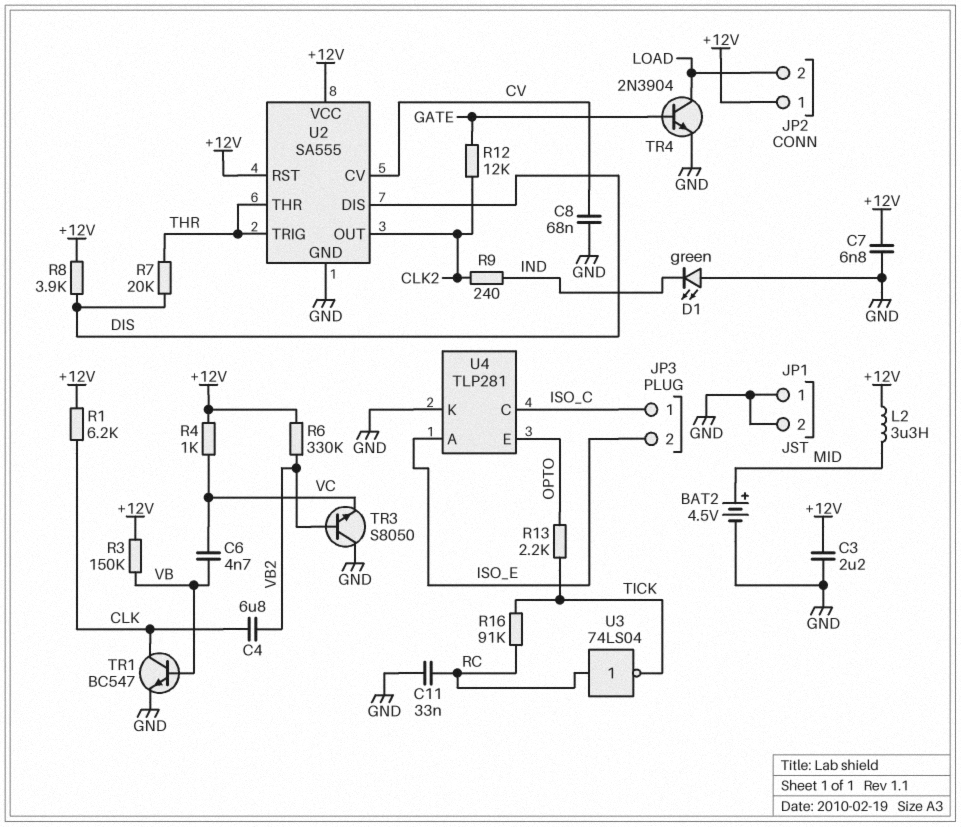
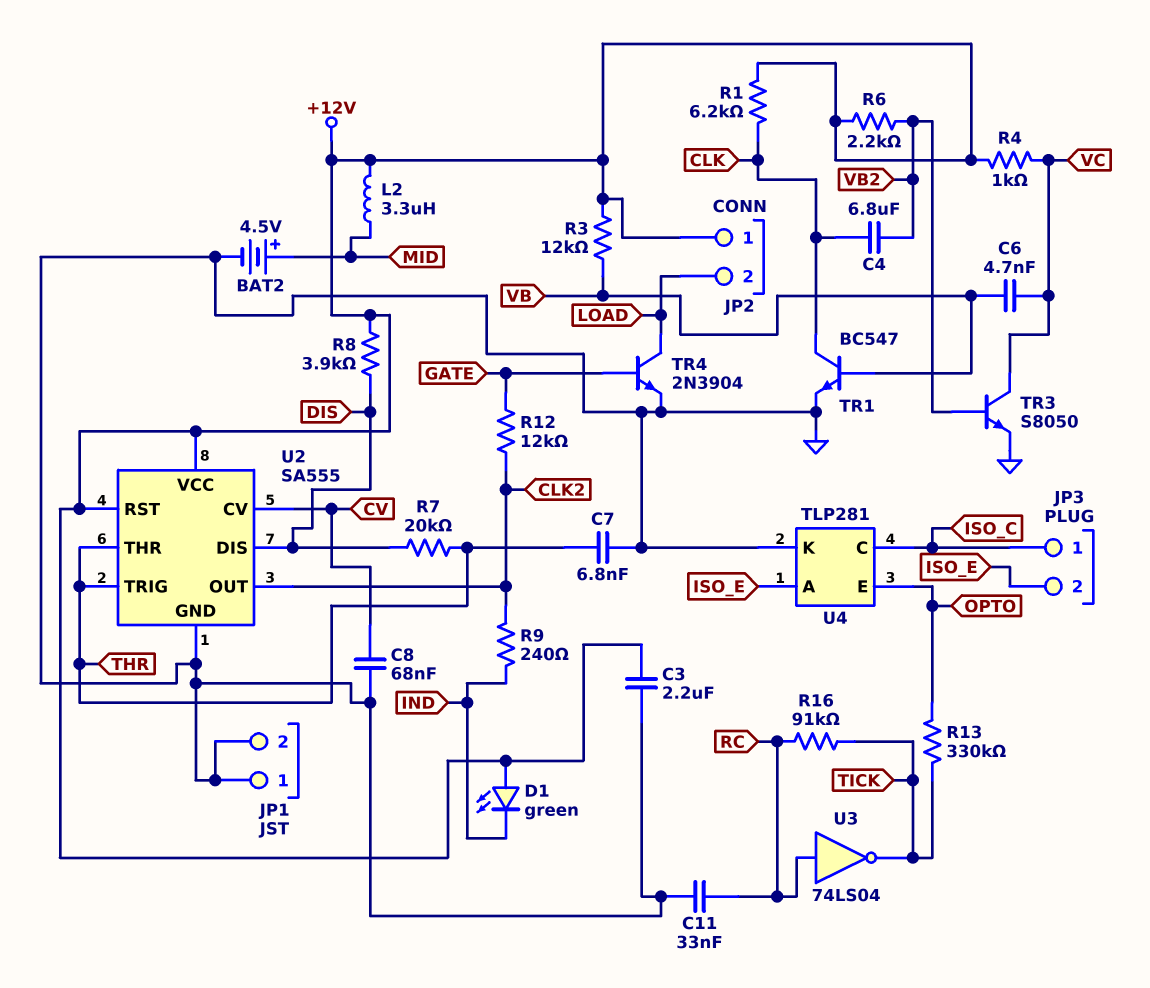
C7: 6.8nF (+12V, GND) -> 6.8nF (GND, THR)
D1: LED green (A GND, K IND) -> LED green (A +12V, K IND)
R3: 150k (+12V, VB) -> 12k (+12V, VB)
R6: 330k (+12V, VB2) -> 2.2k (+12V, VB2)
R13: 2.2k (OPTO, TICK) -> 330k (OPTO, TICK)
TR3: NPN S8050 (B VB2, C GND, E VC) -> NPN S8050 (B VB2, C VC, E GND)

